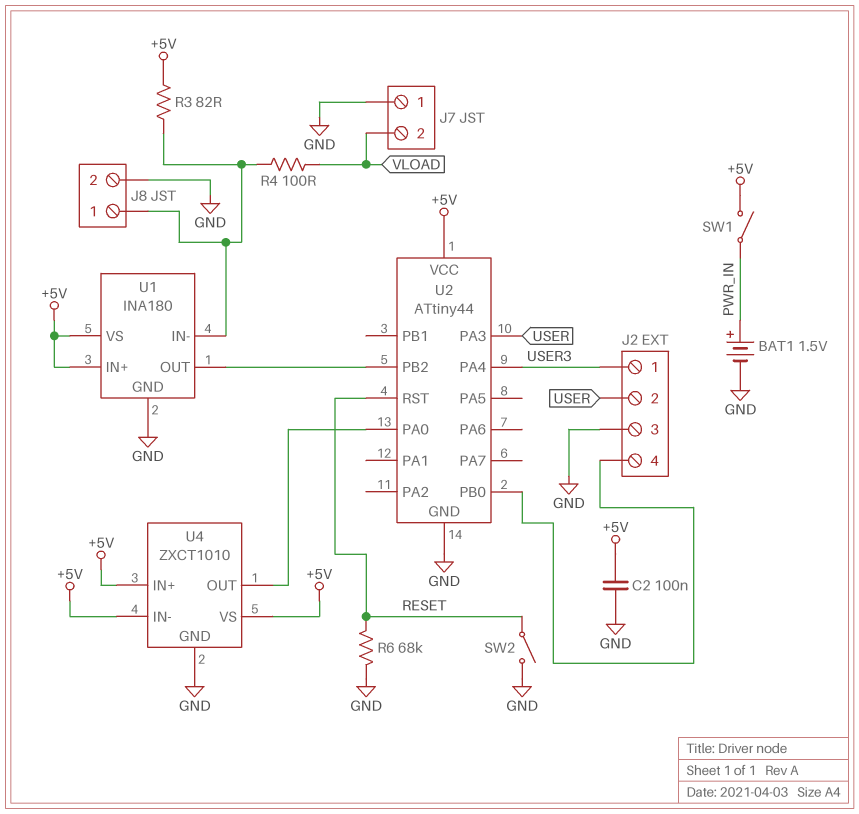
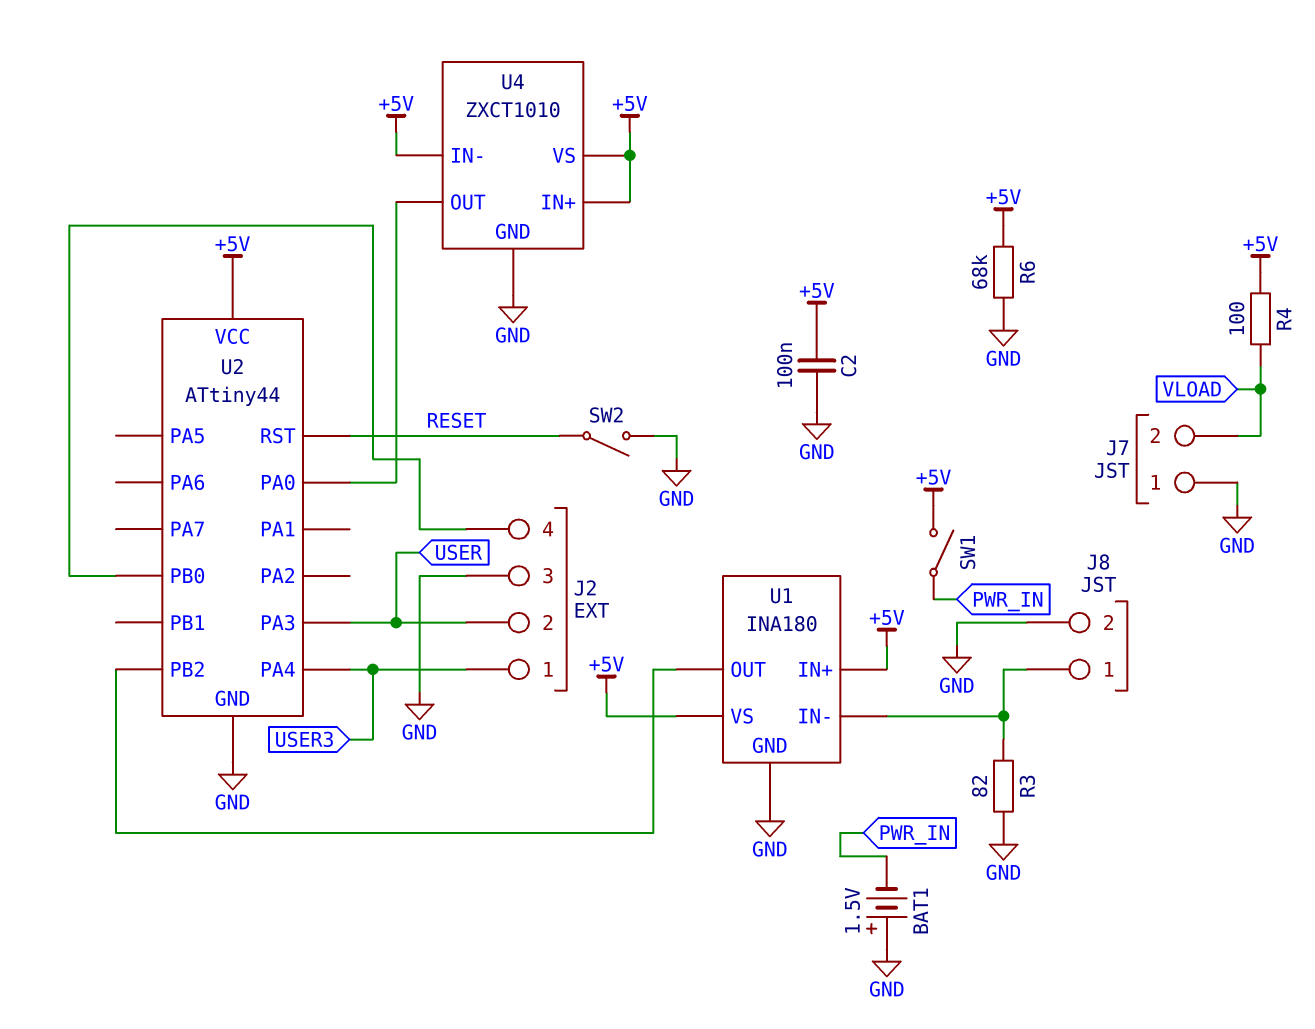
BAT1: 1.5V (plus PWR_IN, minus GND) -> 1.5V (plus GND, minus PWR_IN)
R3: 82 (+5V, J8/1) -> 82 (GND, J8/1)
R4: 100 (J8/1, VLOAD) -> 100 (+5V, VLOAD)
R6: 68k (GND, RESET) -> 68k (+5V, GND)

